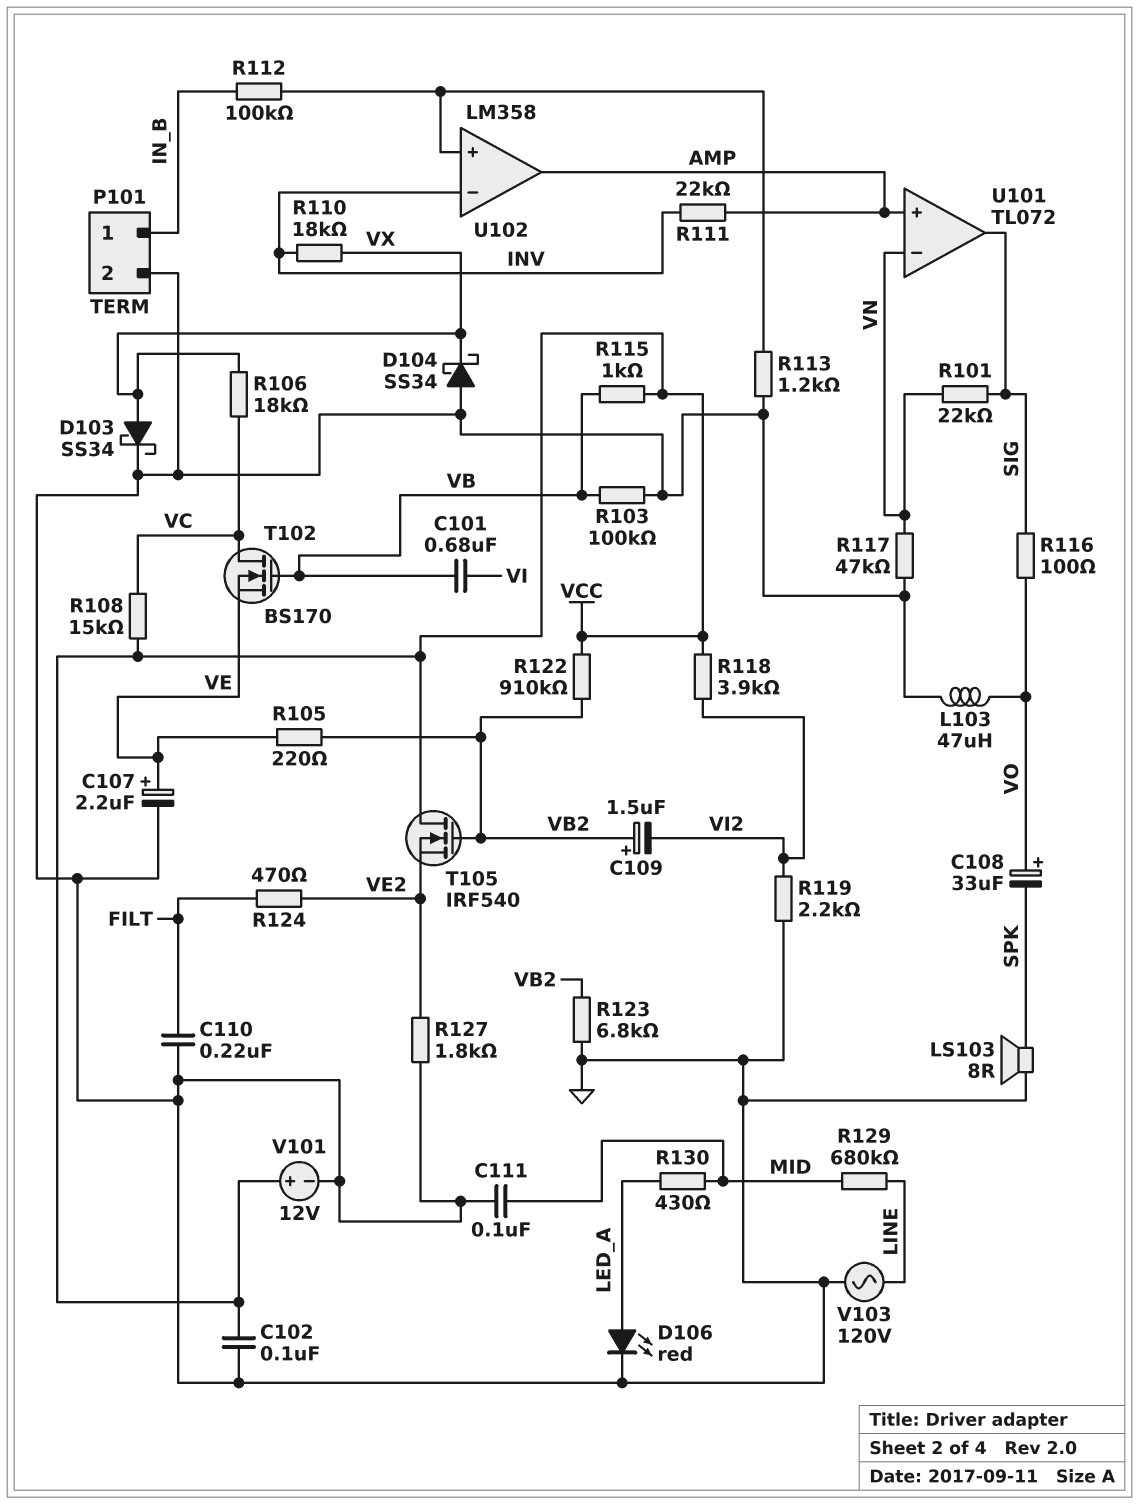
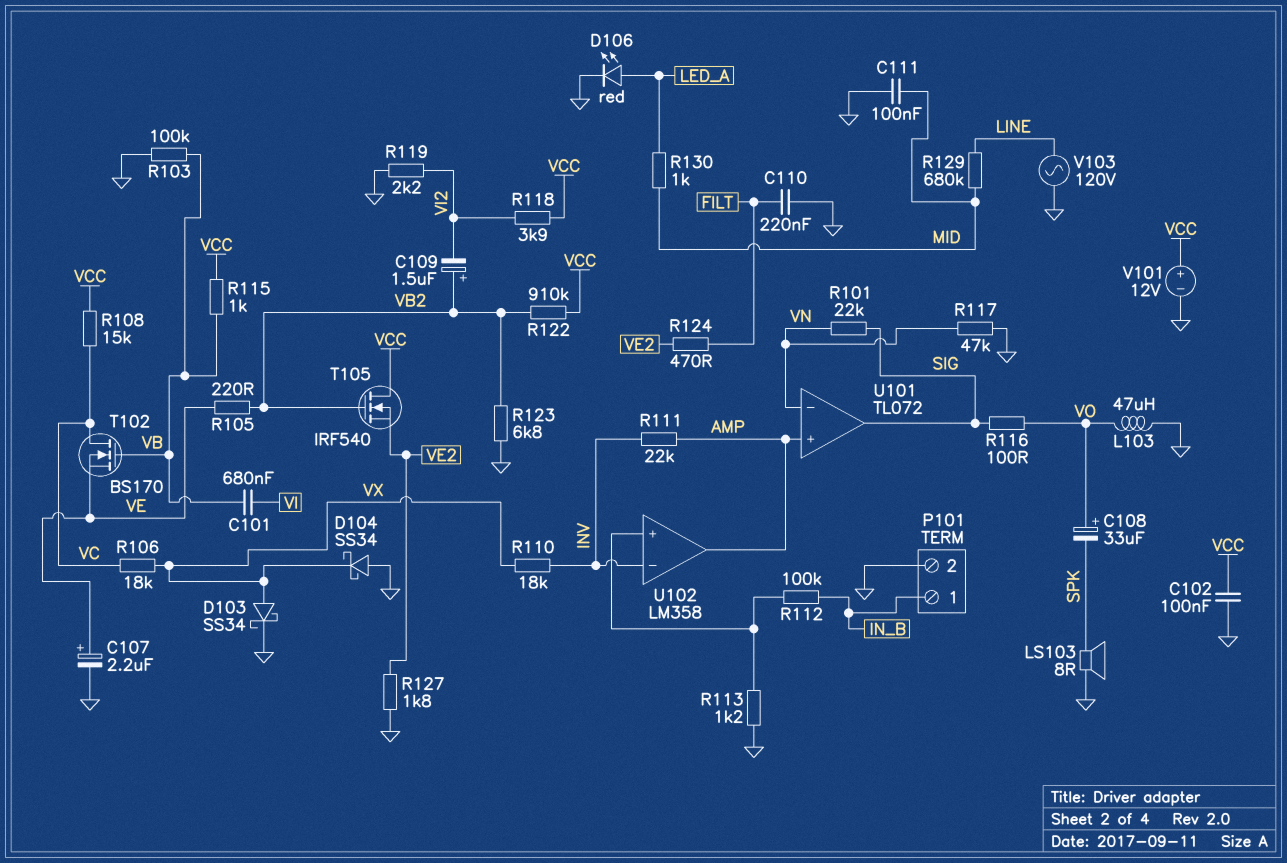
R130: 430 (LED_A, MID) -> 1k (LED_A, MID)

